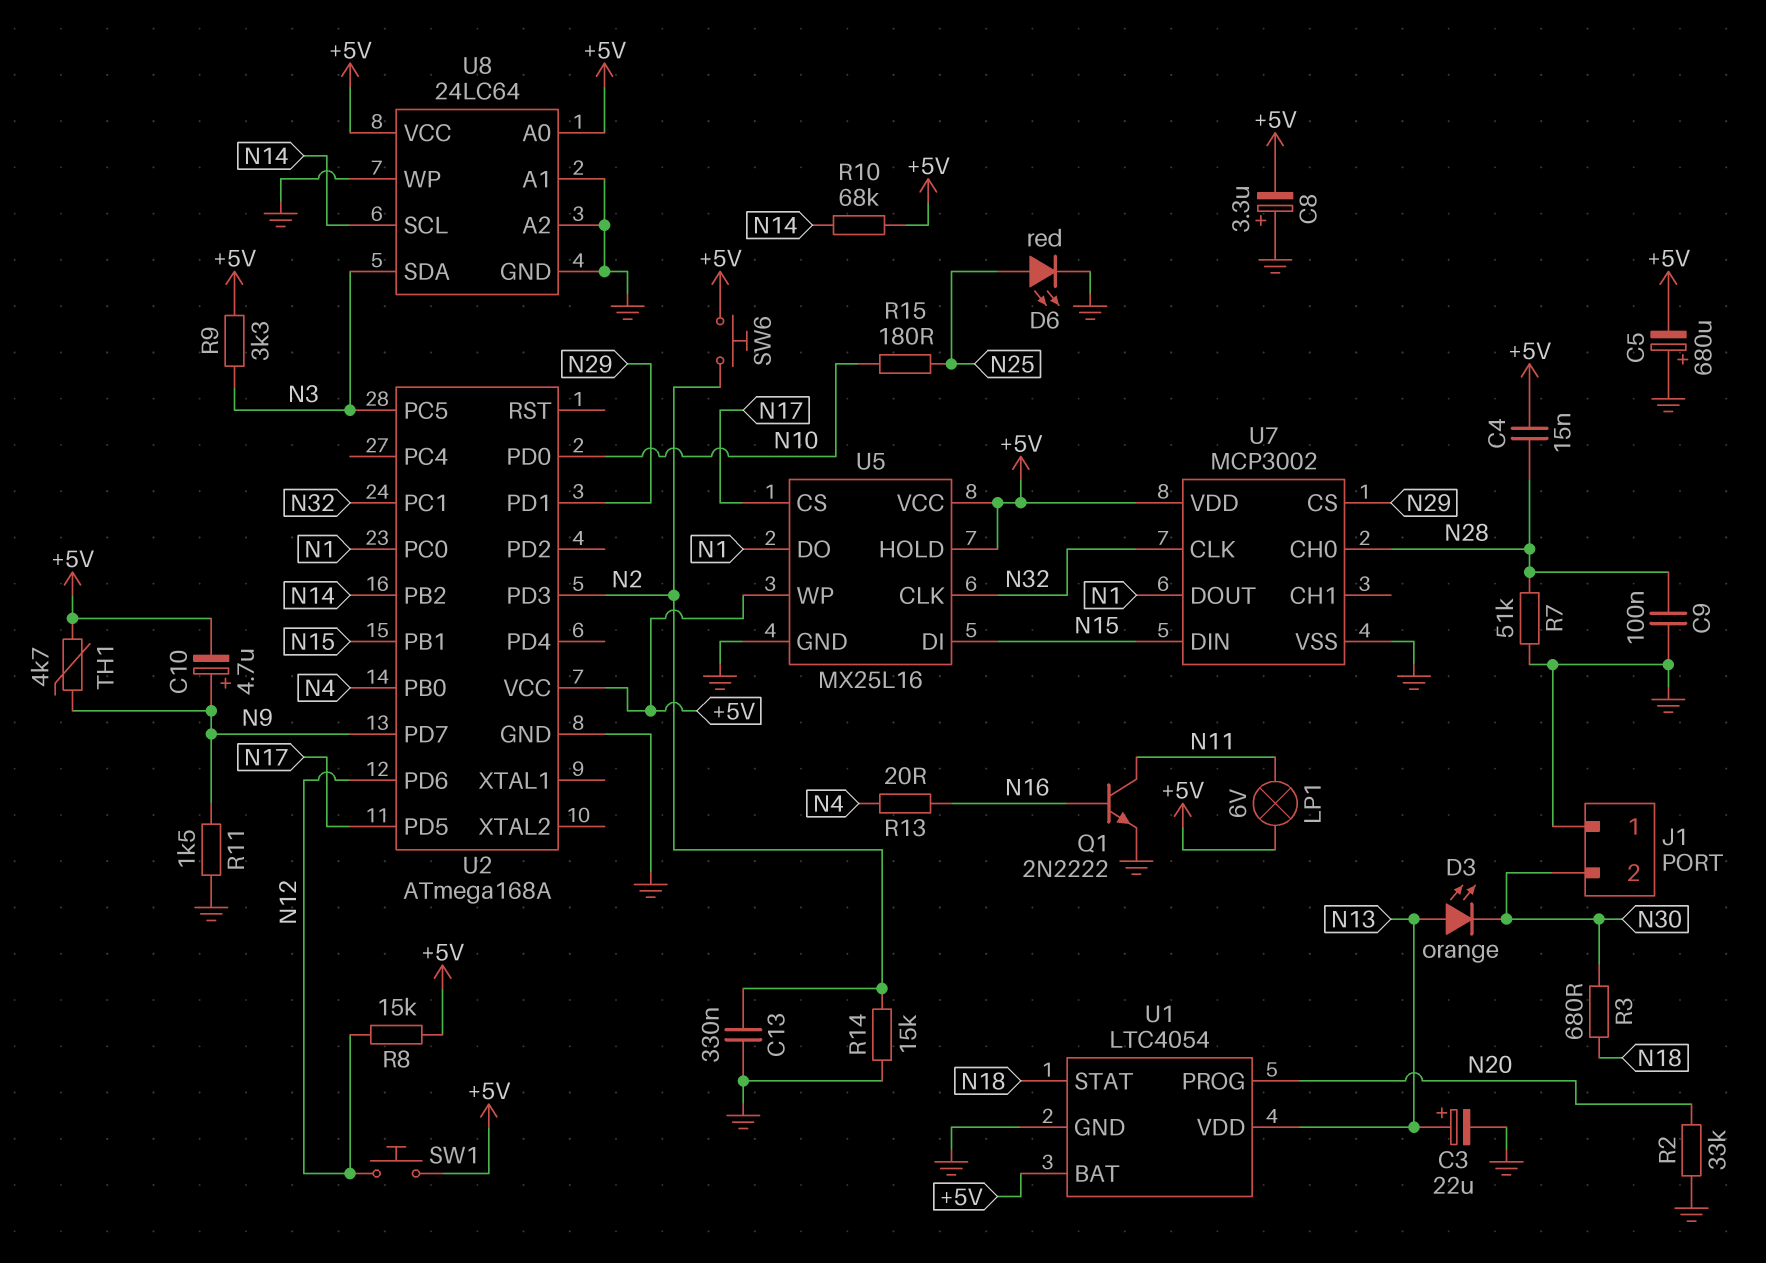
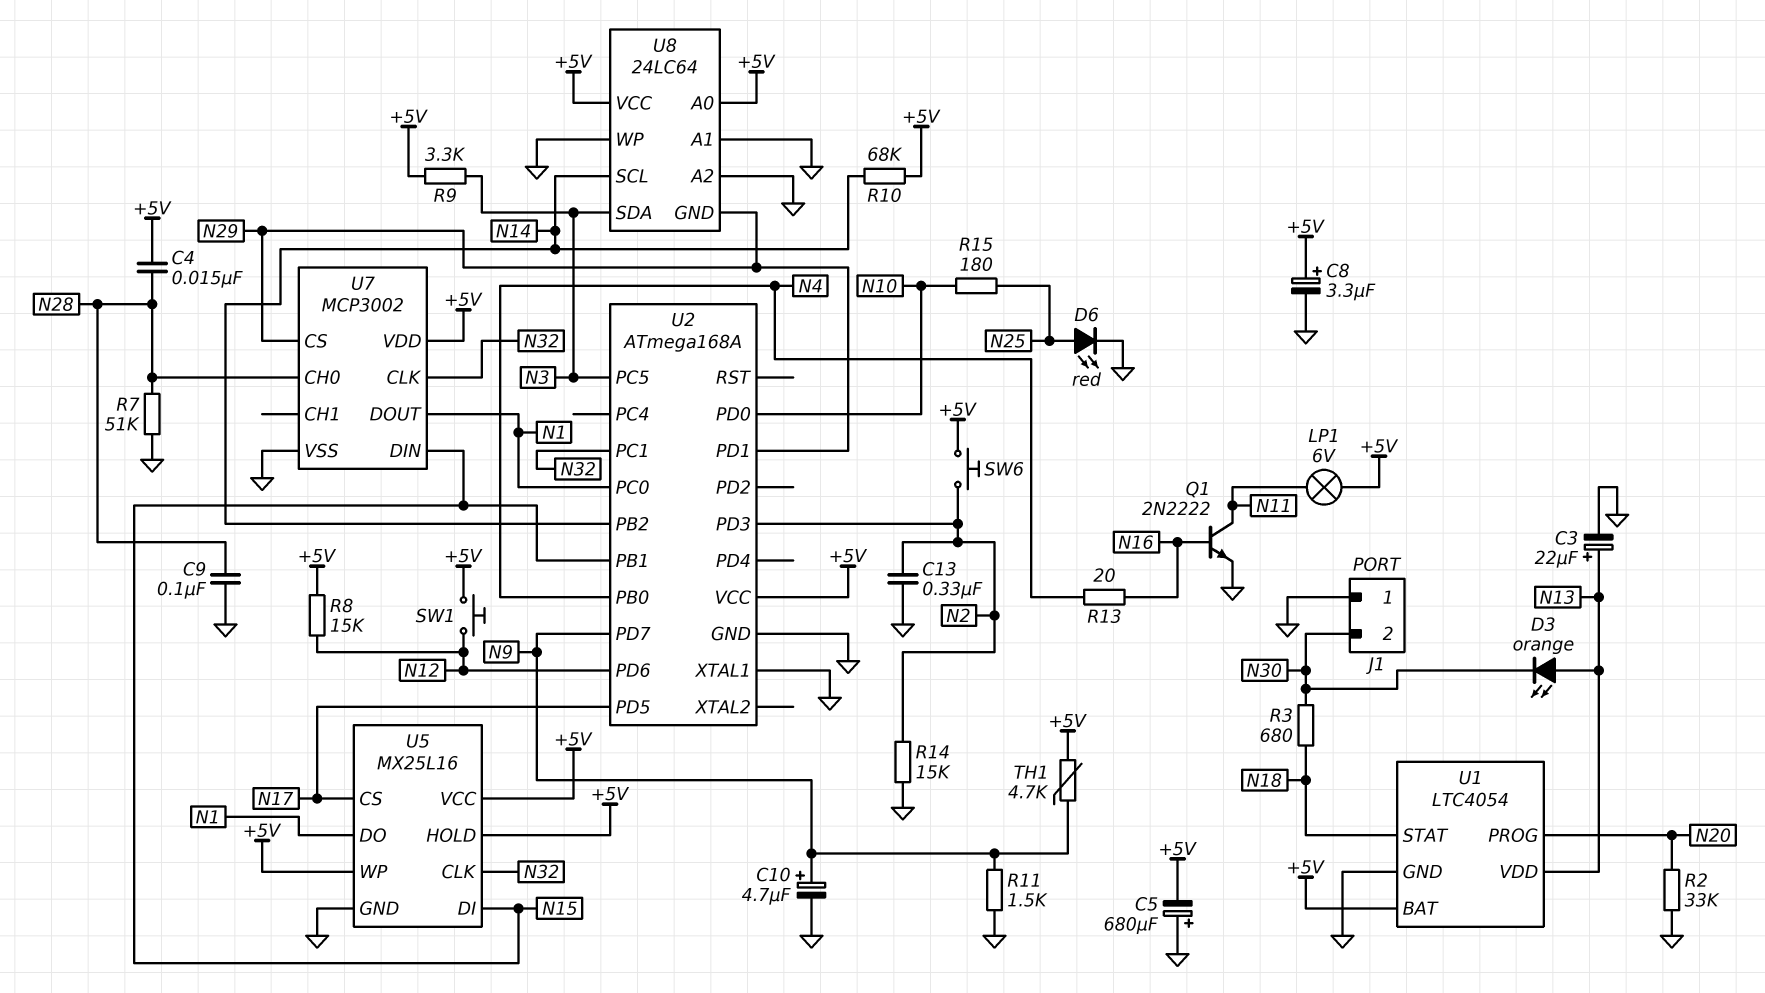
C8: 3.3uF (plus GND, minus +5V) -> 3.3uF (plus +5V, minus GND)
C10: 4.7uF (plus N9, minus +5V) -> 4.7uF (plus N9, minus GND)
U2 pin XTAL1: none -> GND
U8 pin GND: GND -> N29

